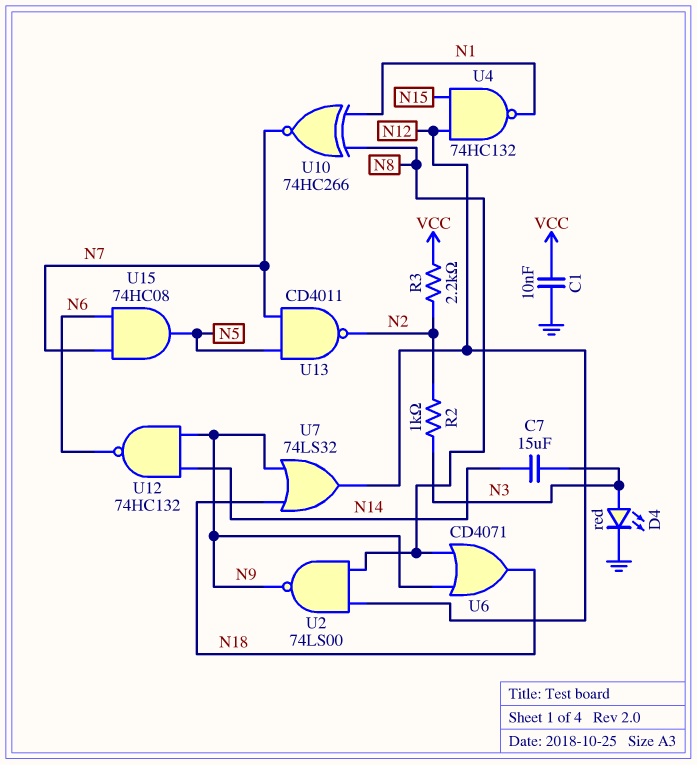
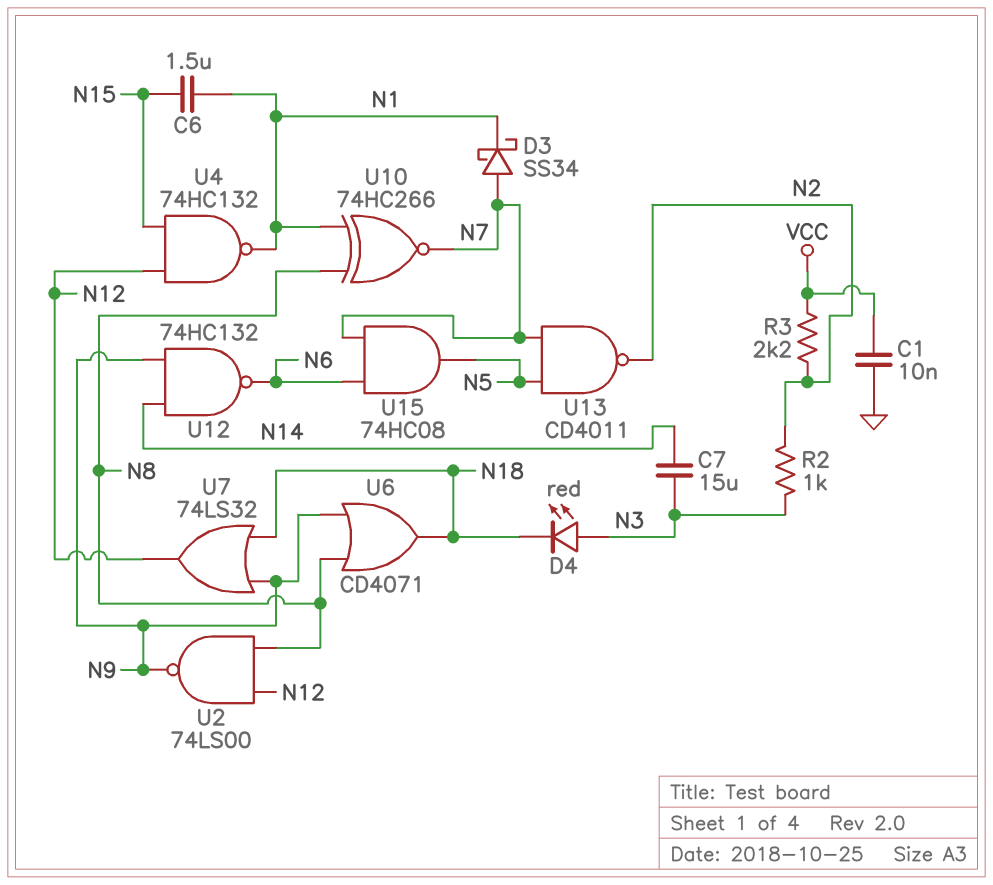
C6: none -> 1.5uF (N1, N15)
D3: none -> schottky SS34 (A N7, K N1)
D4: LED red (A N3, K GND) -> LED red (A N3, K N18)

